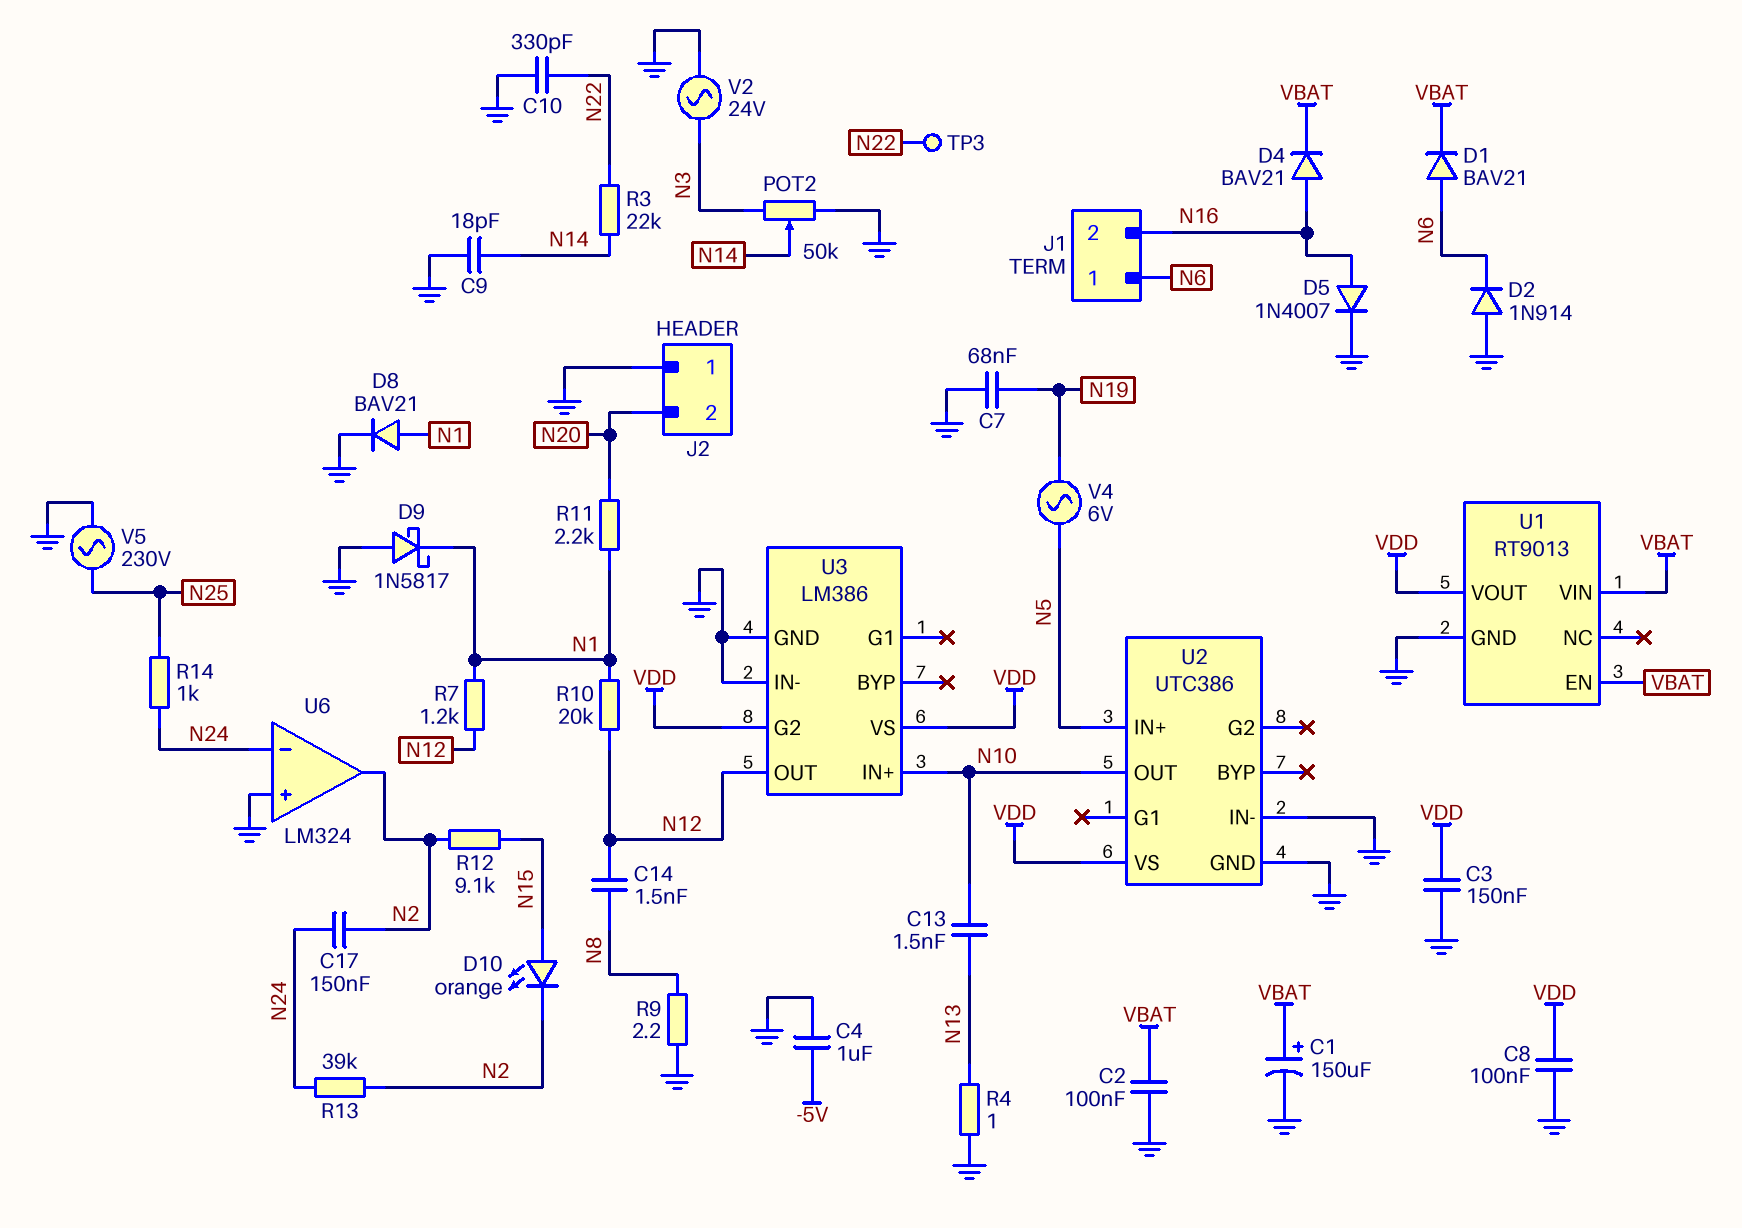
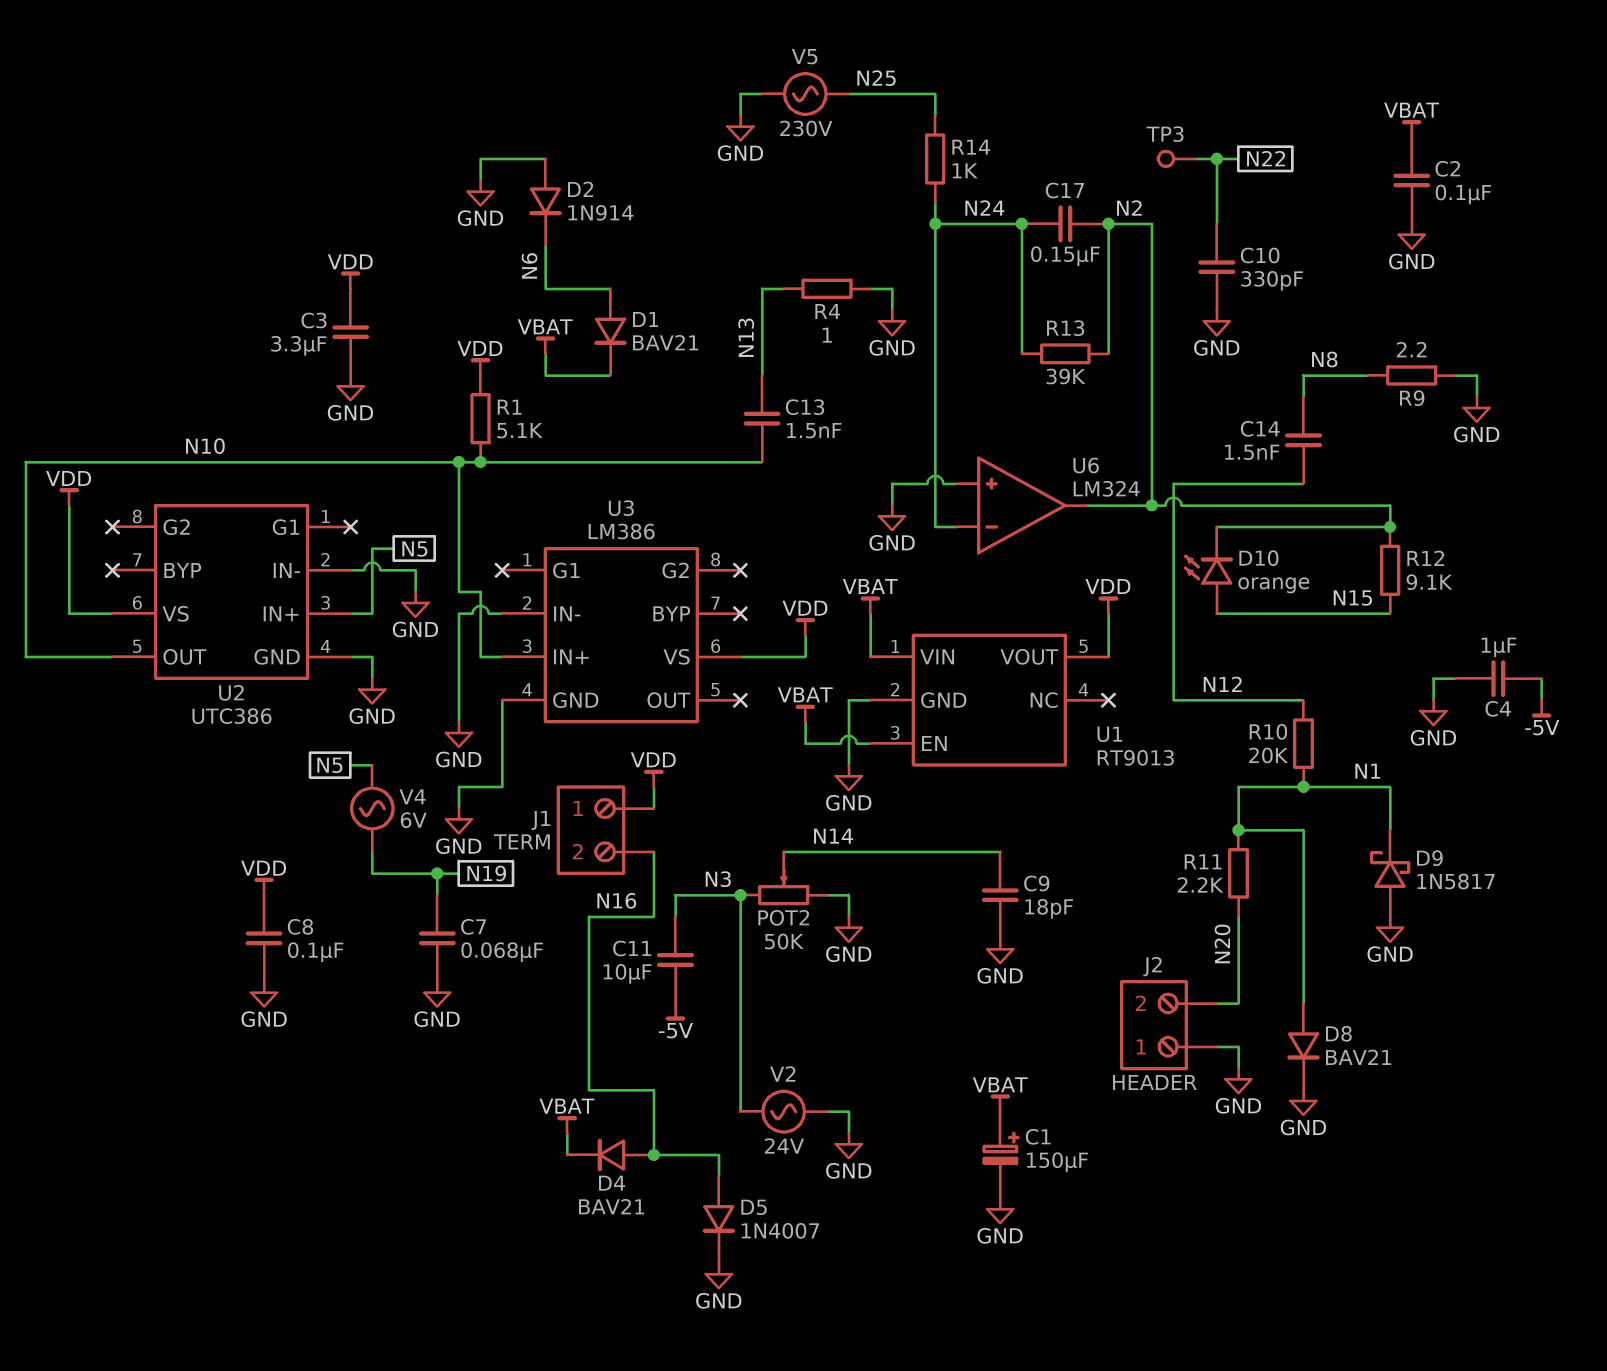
C3: 150nF (GND, VDD) -> 3.3uF (GND, VDD)
C11: none -> 10uF (-5V, N3)
J1 pin 1: N6 -> VDD
R1: none -> 5.1k (N10, VDD)
R3: 22k (N14, N22) -> none
R7: 1.2k (N1, N12) -> none
U3 pin G2: VDD -> none
U3 pin OUT: N12 -> none

